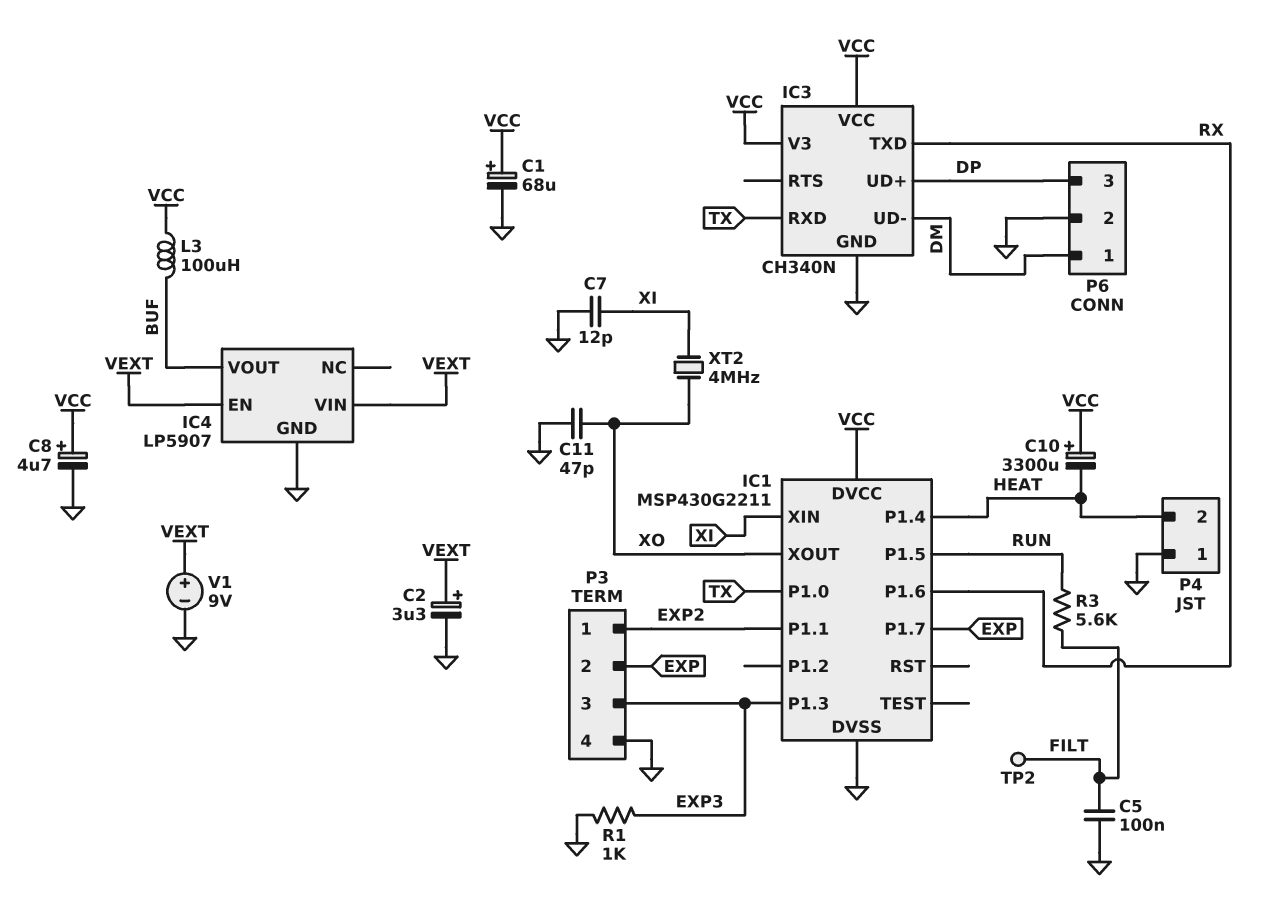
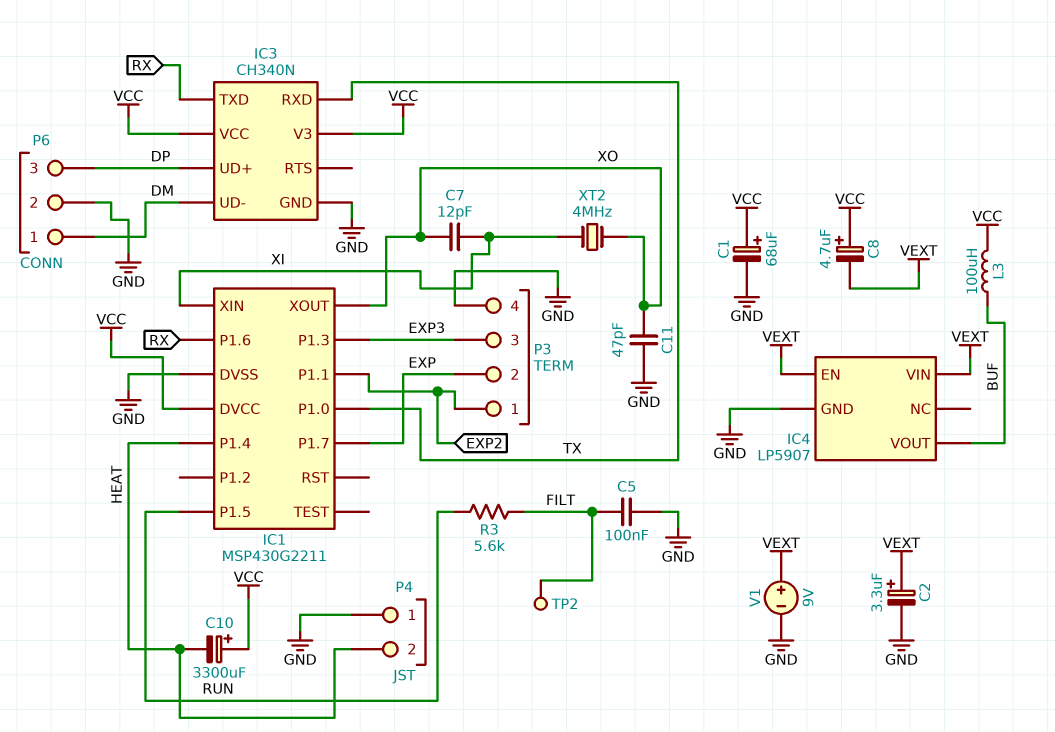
C7: 12pF (GND, XI) -> 12pF (XI, XO)
C8: 4.7uF (plus VCC, minus GND) -> 4.7uF (plus VCC, minus VEXT)
R1: 1k (EXP3, GND) -> none

